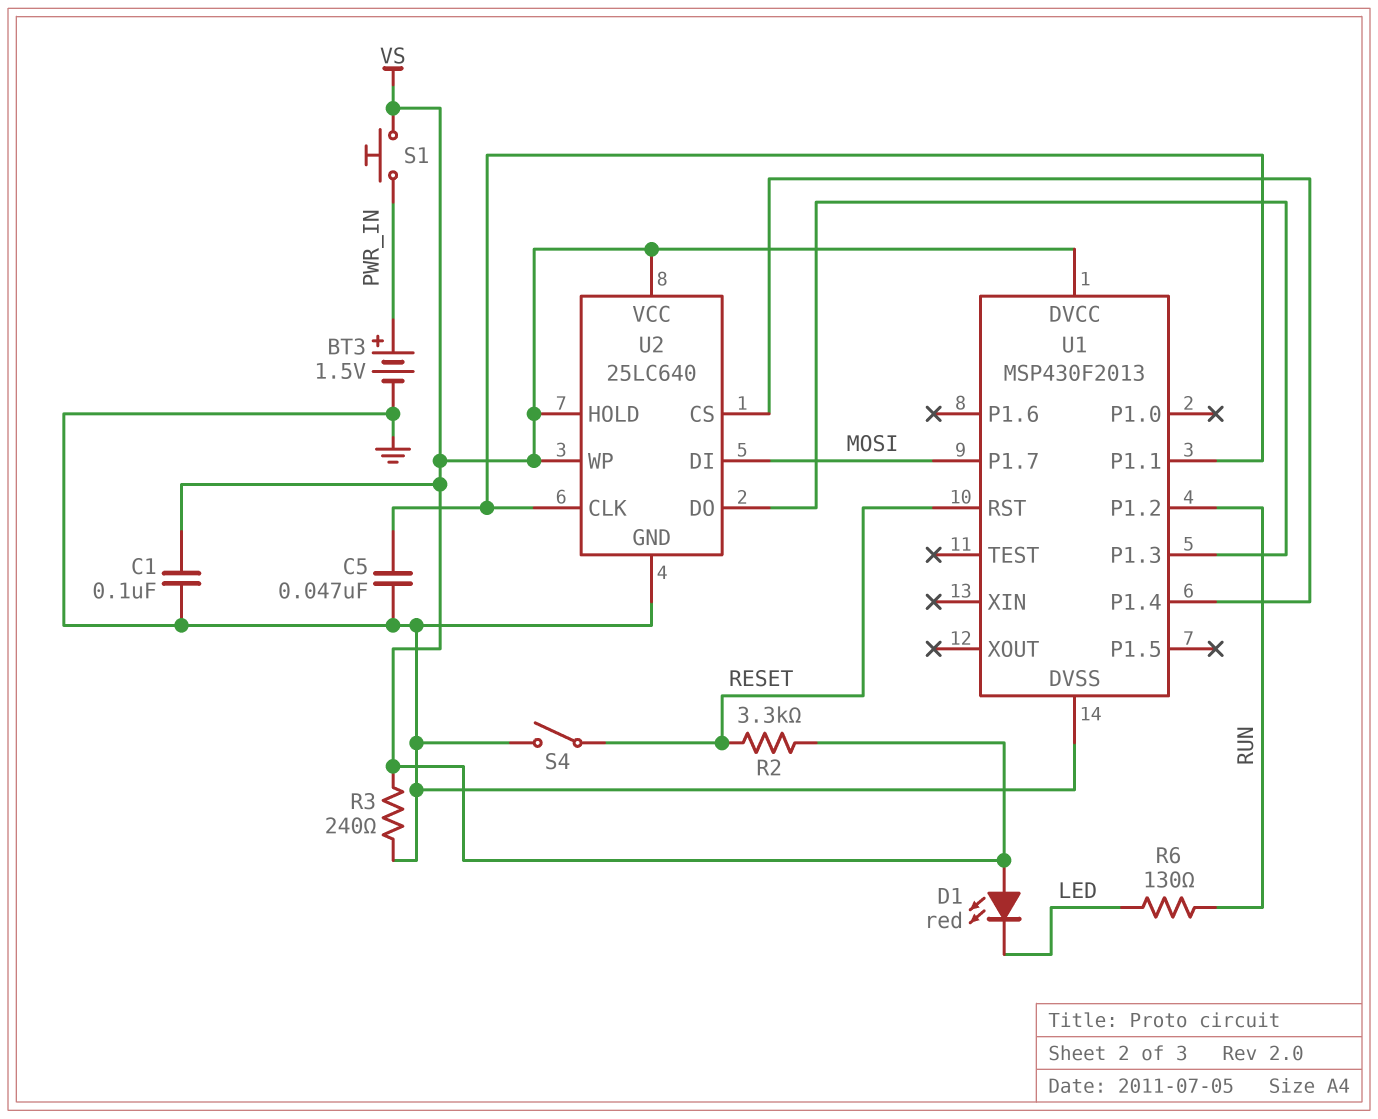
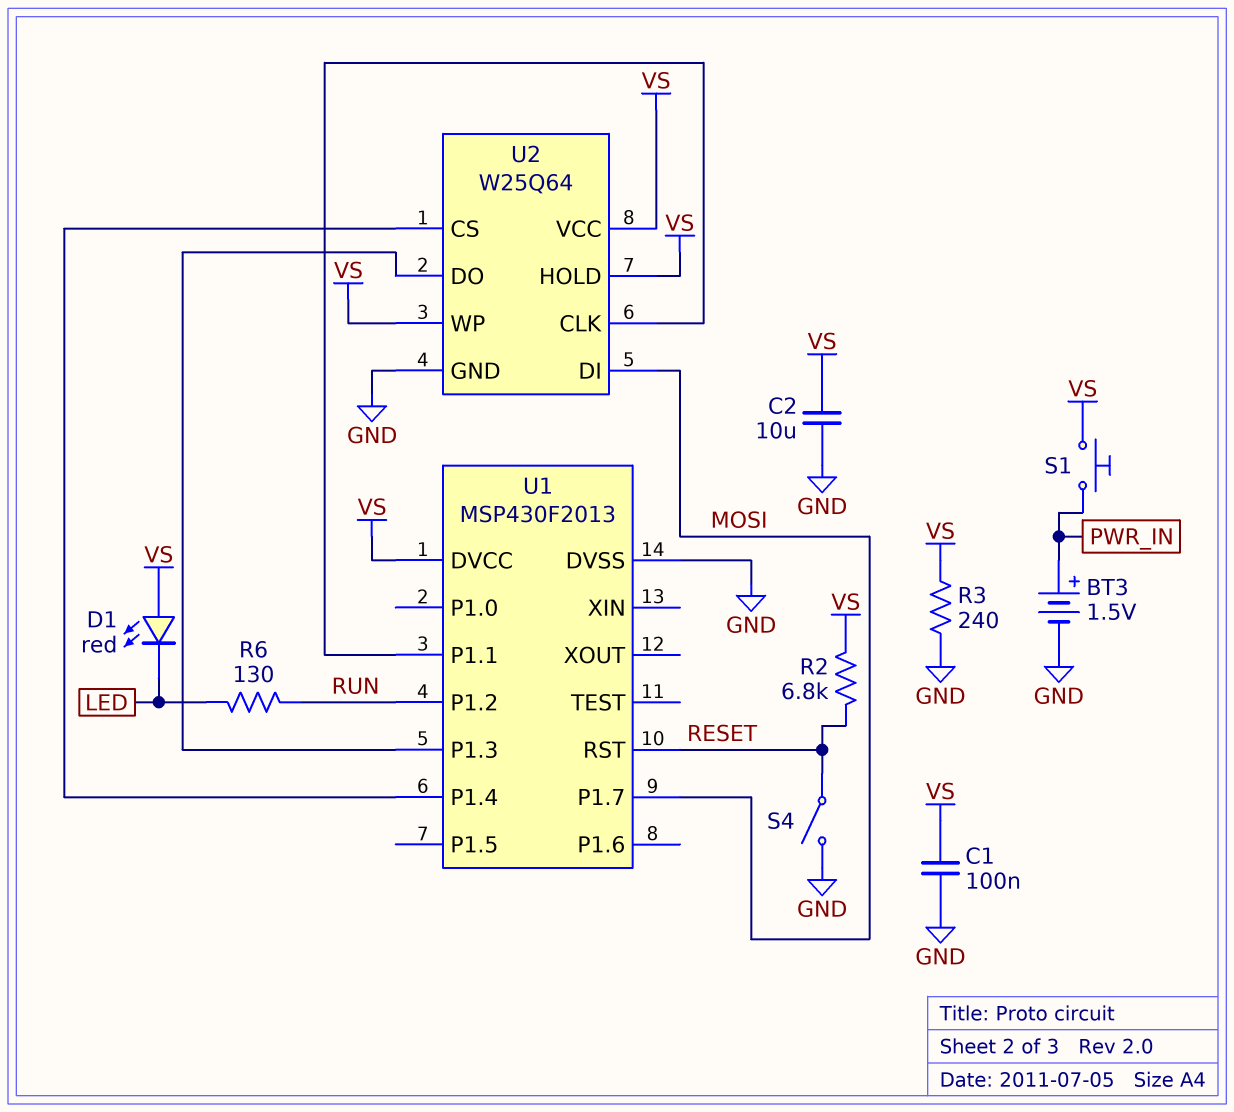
C2: none -> 10uF (GND, VS)
C5: 47nF (GND, U1/P1.1) -> none
R2: 3.3k (RESET, VS) -> 6.8k (RESET, VS)
U2: 25LC640 -> W25Q64

